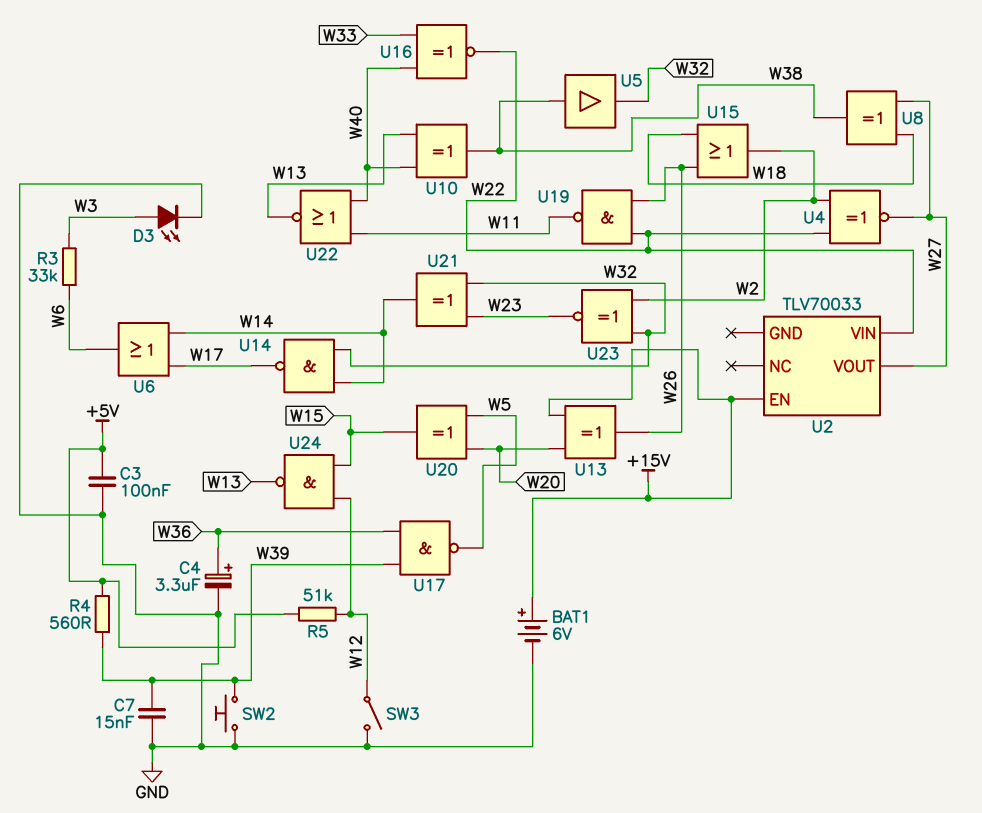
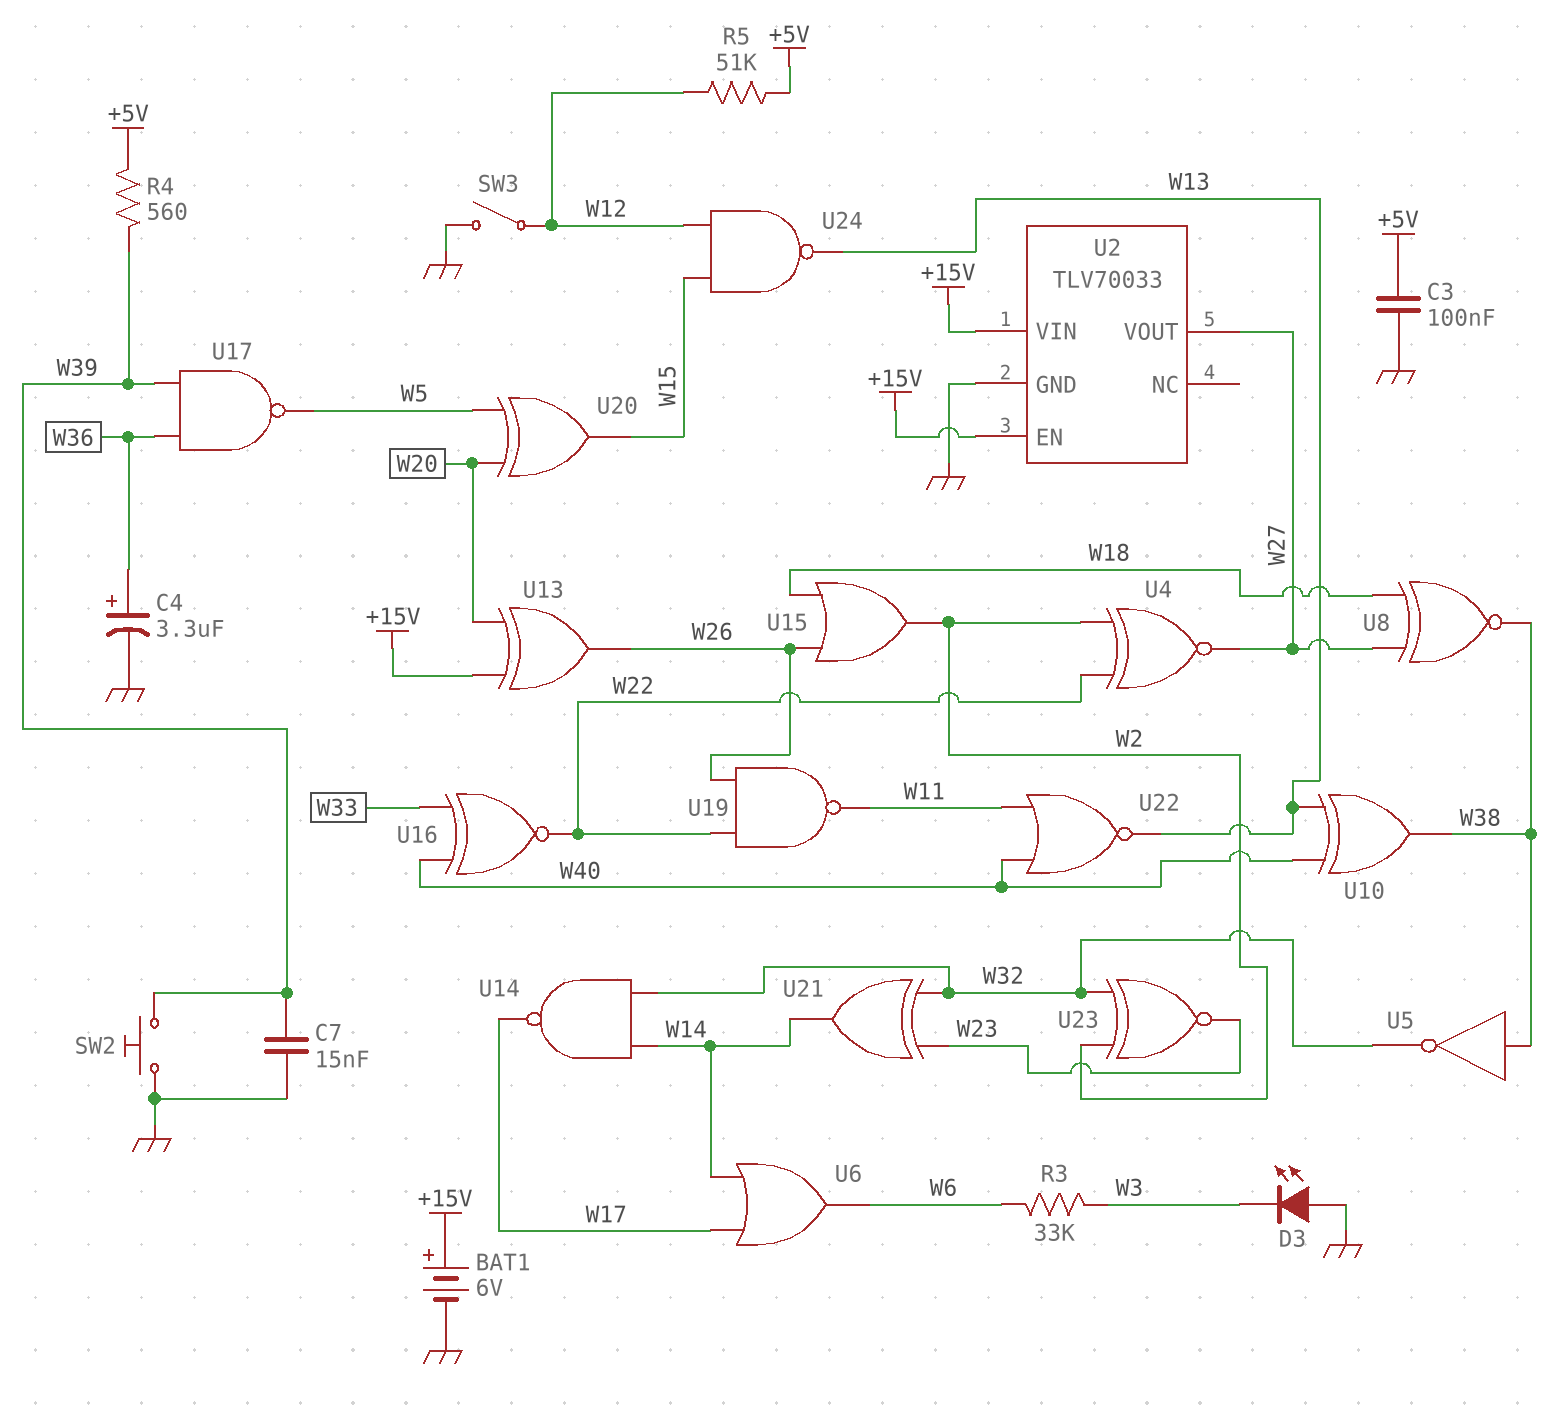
D3: LED (A W3, K GND) -> LED (A GND, K W3)
U2 pin GND: none -> GND
U2 pin VIN: W22 -> +15V
U5: buffer (in W38, out W32) -> NOT (in W38, out W32)
U8: XOR (in W18, in W27, out W38) -> XNOR (in W18, in W27, out W38)

